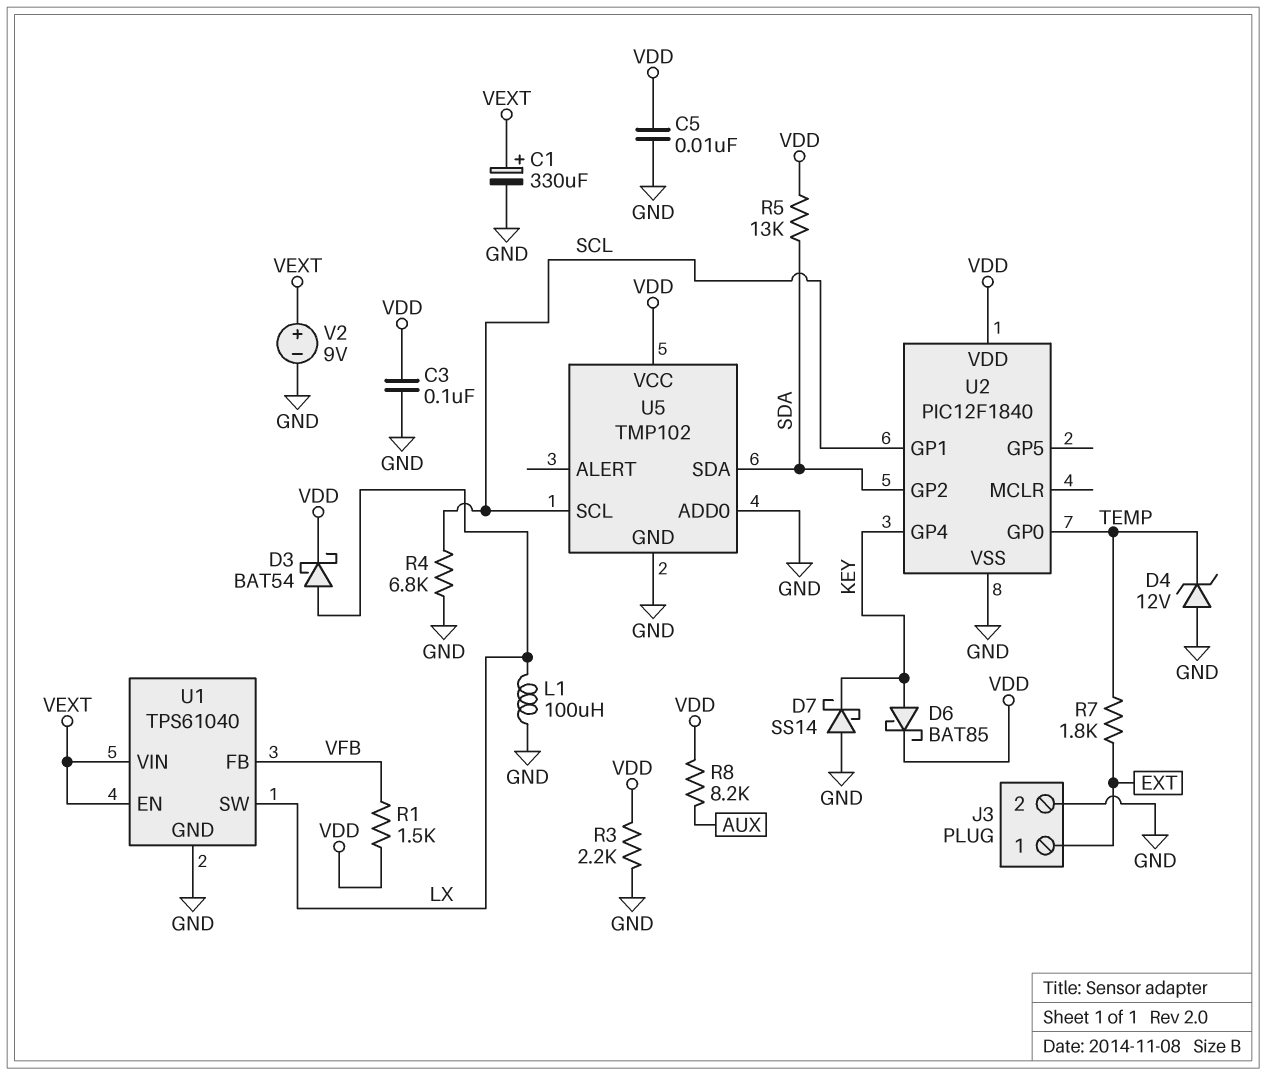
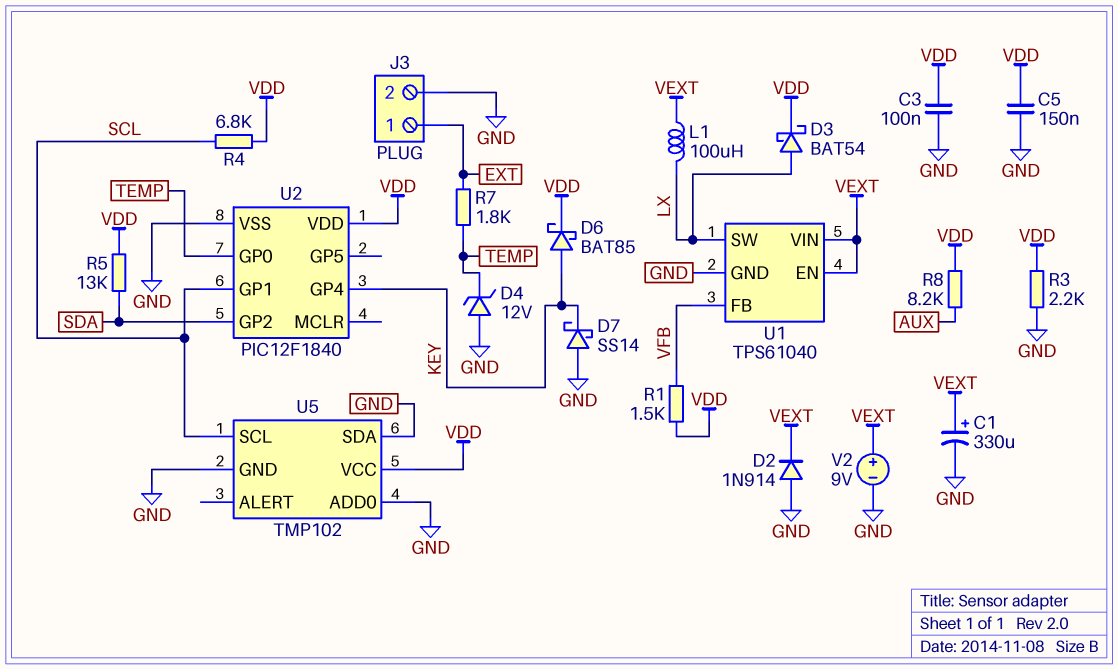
C5: 10nF (GND, VDD) -> 150nF (GND, VDD)
D2: none -> diode 1N914 (A GND, K VEXT)
L1: 100uH (GND, LX) -> 100uH (LX, VEXT)
R4: 6.8k (GND, SCL) -> 6.8k (SCL, VDD)
U5 pin SDA: SDA -> GND

